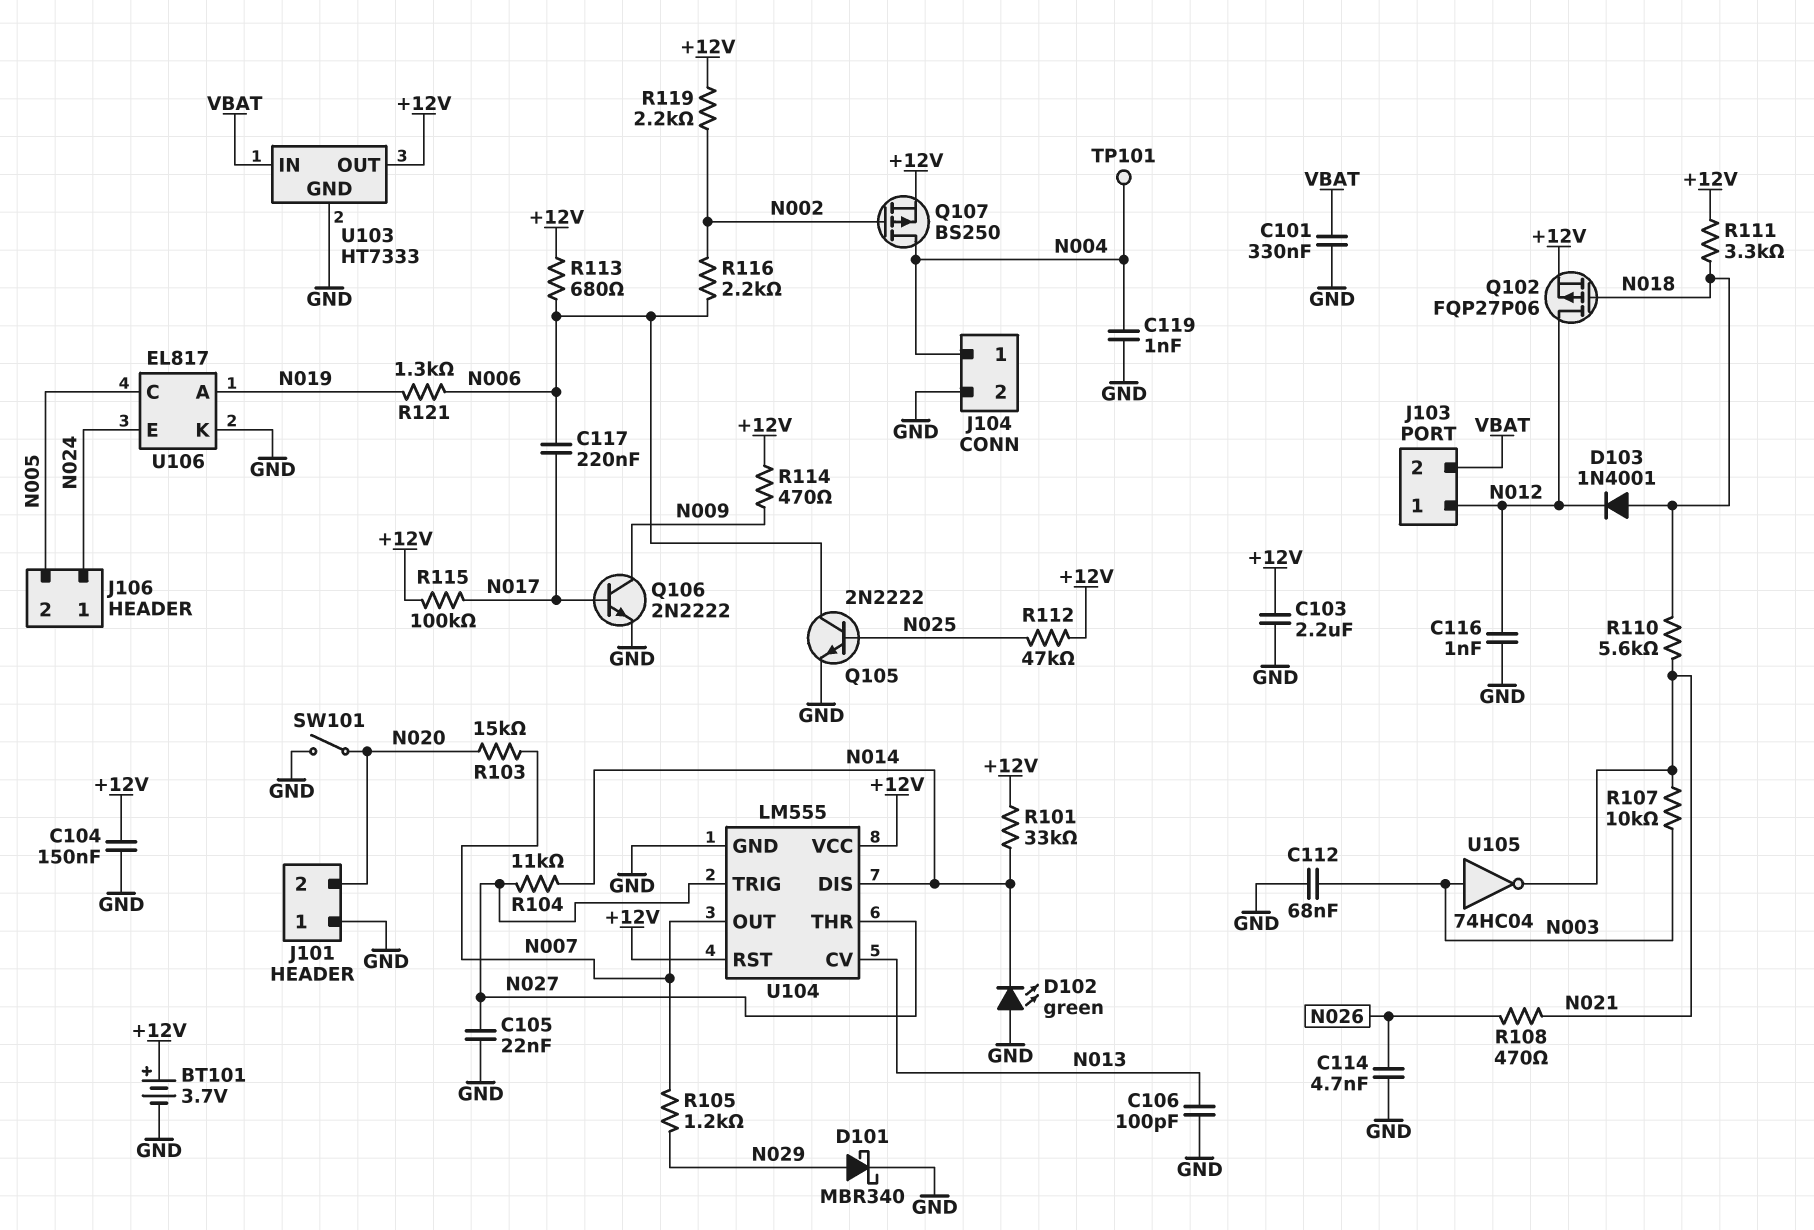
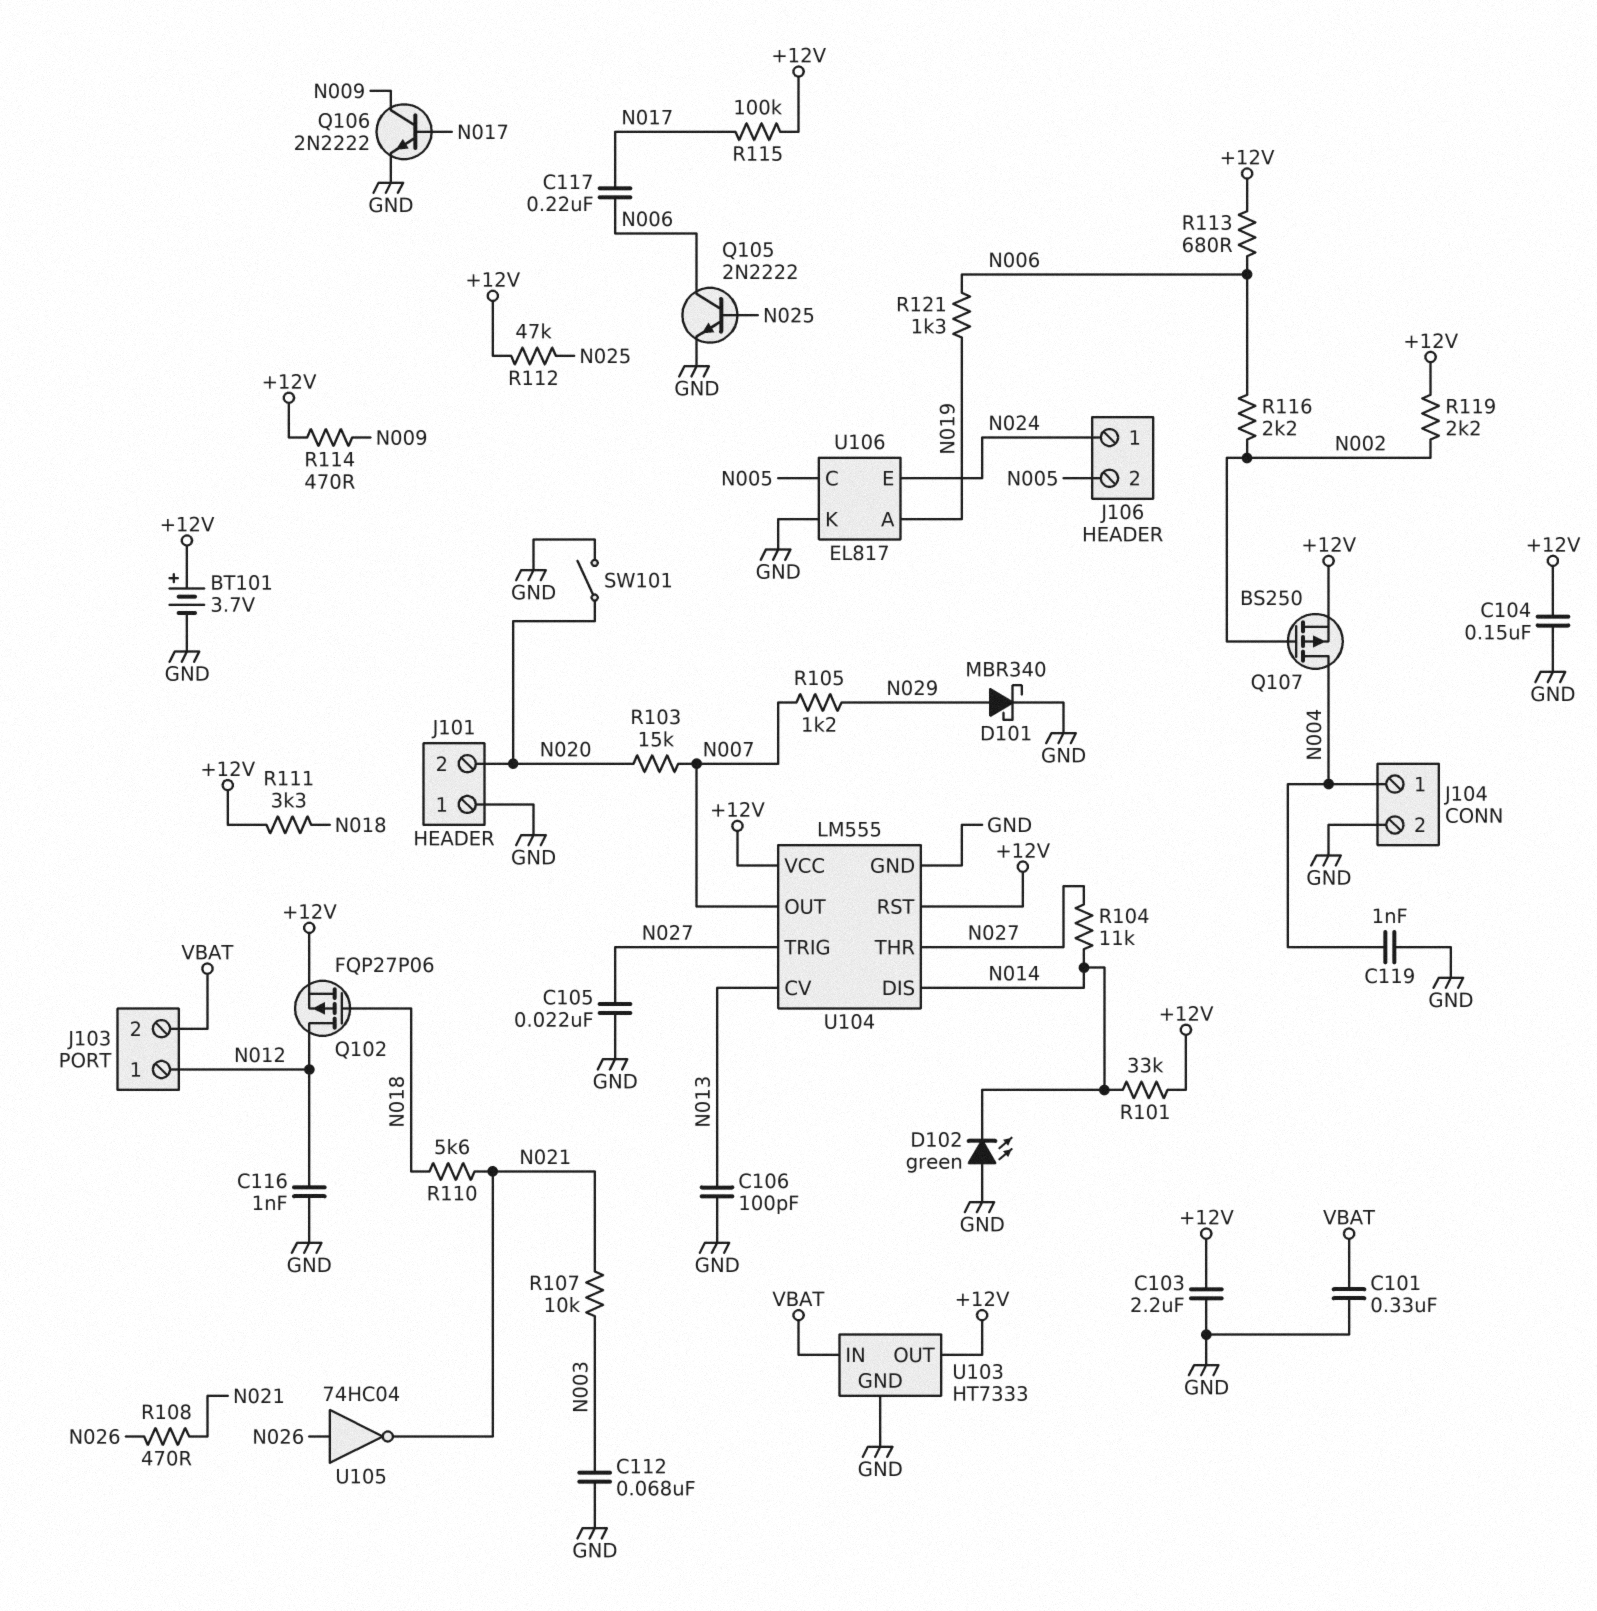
C114: 4.7nF (GND, N026) -> none
D103: diode 1N4001 (A N018, K N012) -> none
TP101: test point (N004) -> none
U105: NOT 74HC04 (in N003, out N021) -> NOT 74HC04 (in N026, out N021)

